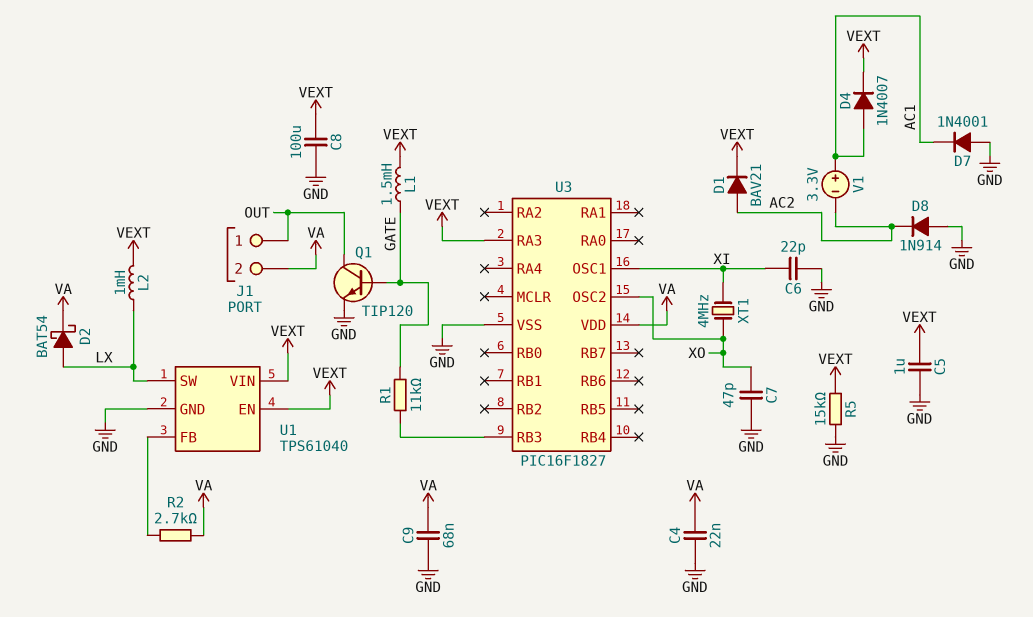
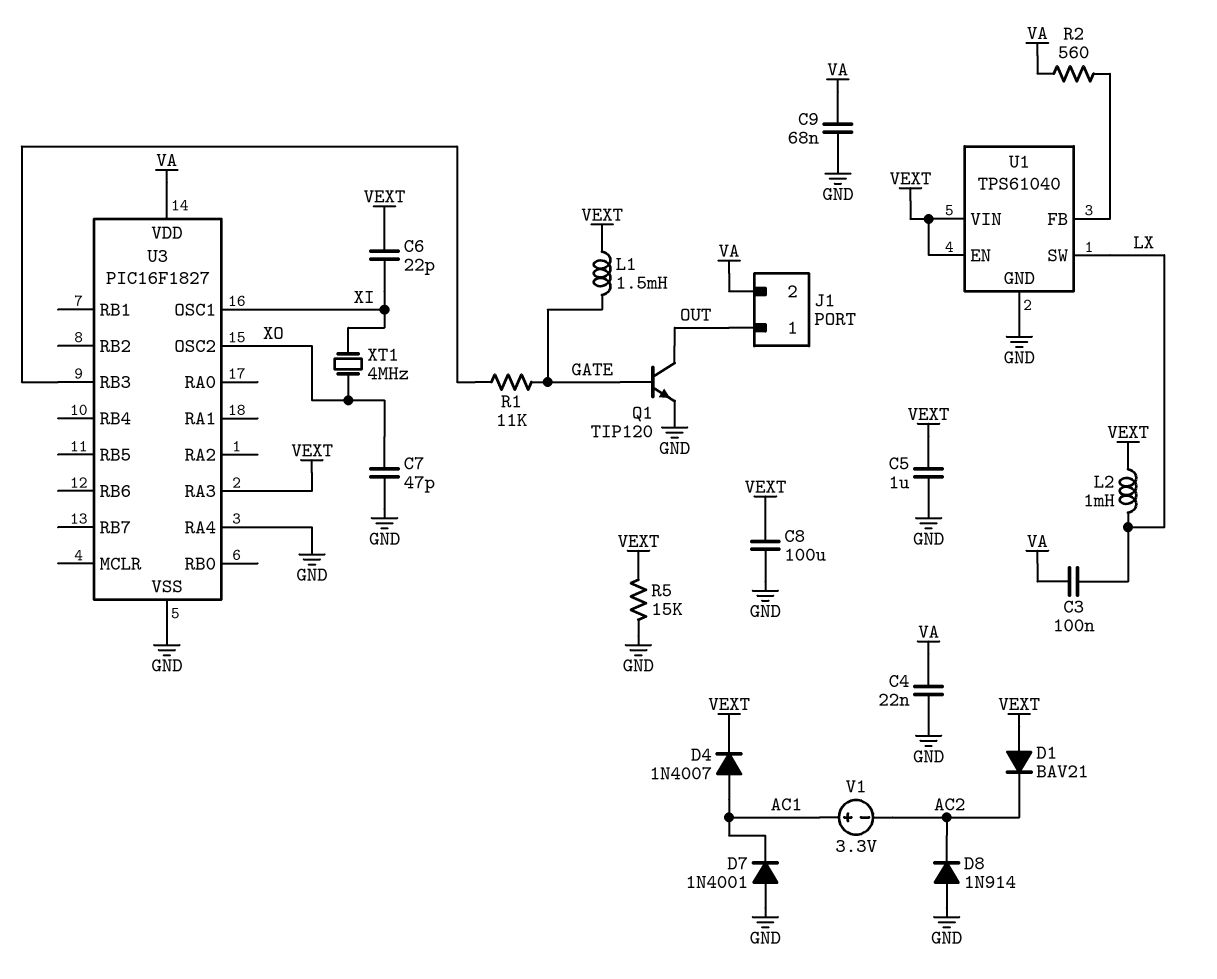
C3: none -> 100nF (LX, VA)
C6: 22pF (GND, XI) -> 22pF (VEXT, XI)
D1: diode BAV21 (A AC2, K VEXT) -> diode BAV21 (A VEXT, K AC2)
D2: schottky BAT54 (A LX, K VA) -> none
R2: 2.7k (U1/FB, VA) -> 560 (U1/FB, VA)
U3 pin RA4: none -> GND

